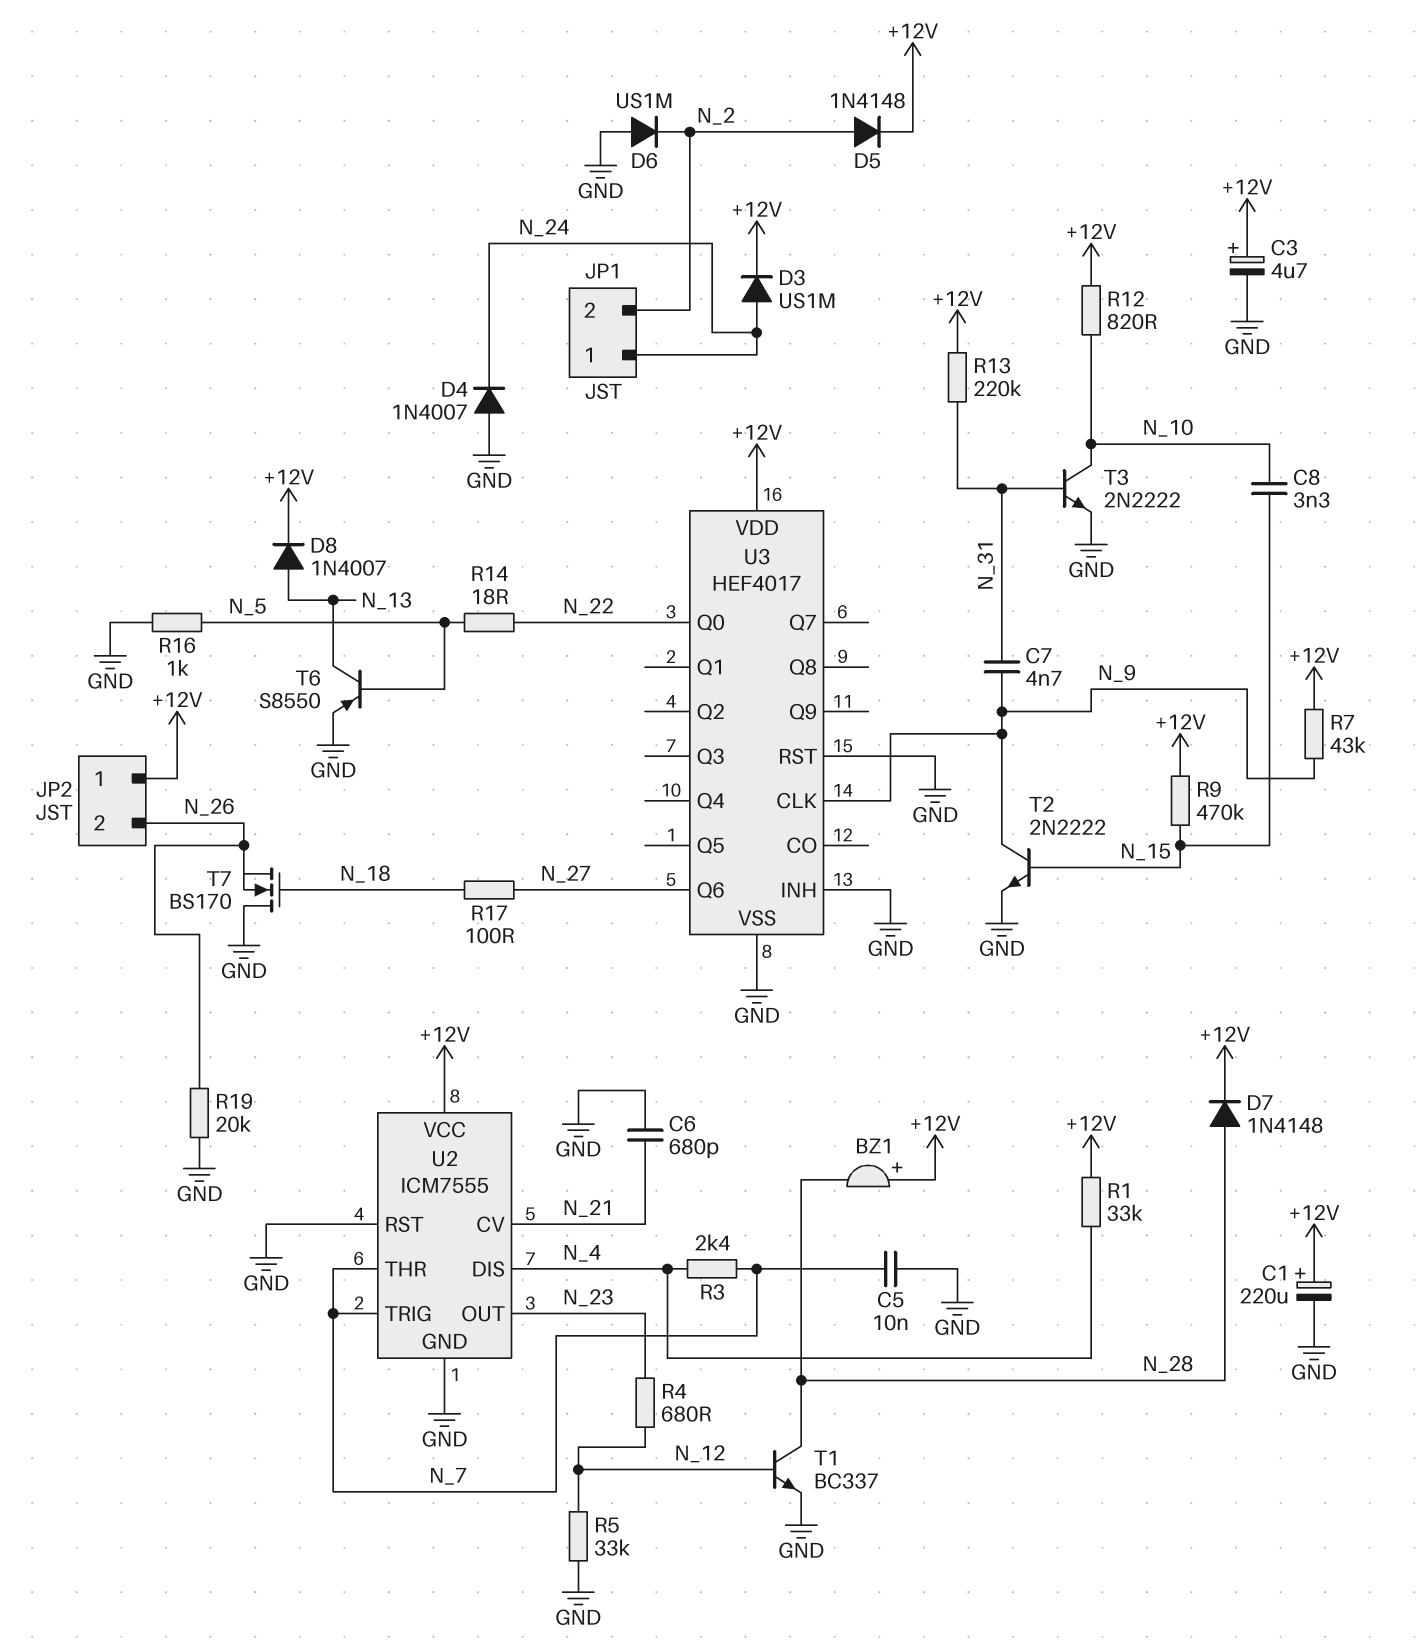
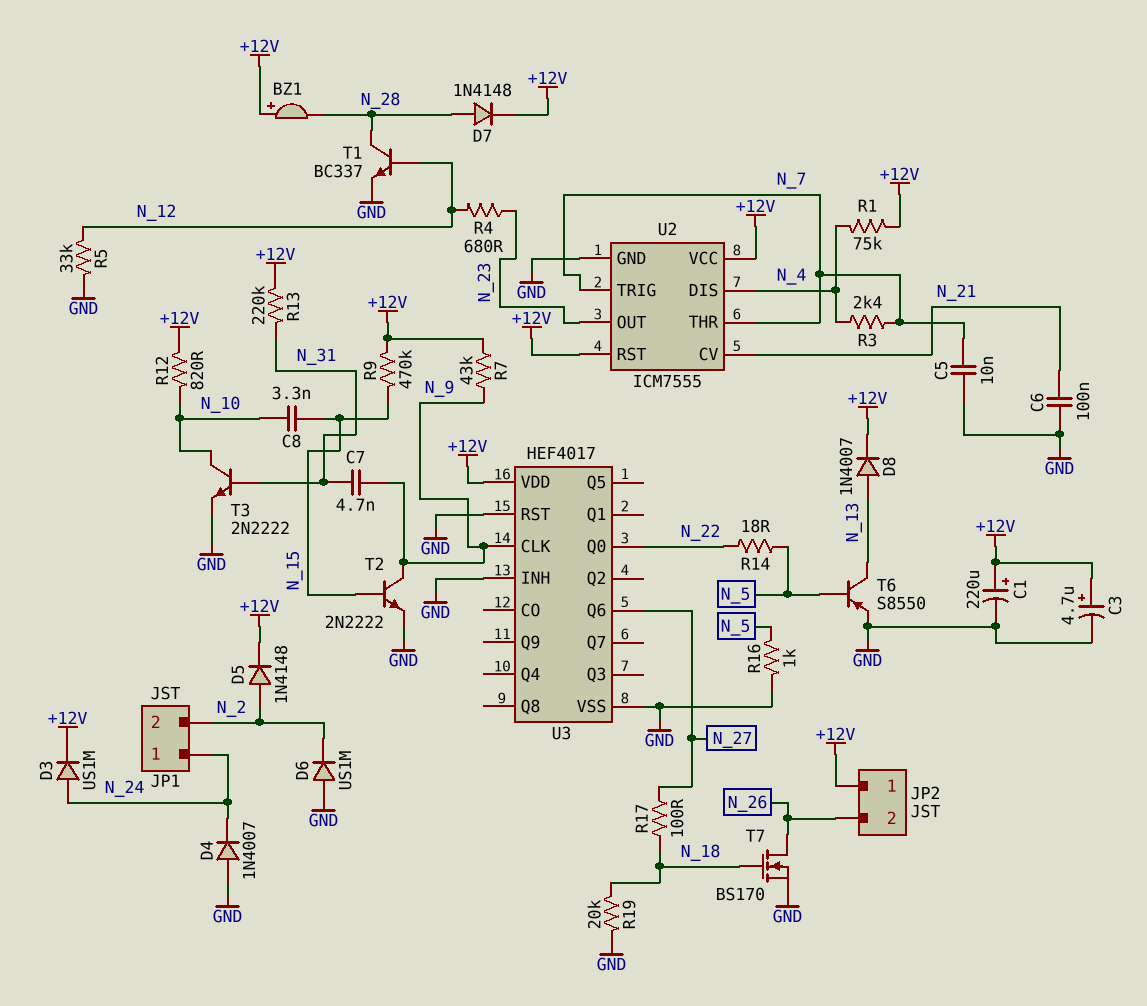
C6: 680pF (GND, N_21) -> 100nF (GND, N_21)
R1: 33k (+12V, N_4) -> 75k (+12V, N_4)
R19: 20k (GND, N_26) -> 20k (GND, N_18)
T7: NMOS BS170 (G N_18, D GND, S N_26) -> NMOS BS170 (G N_18, D N_26, S GND)
U2 pin RST: GND -> +12V

